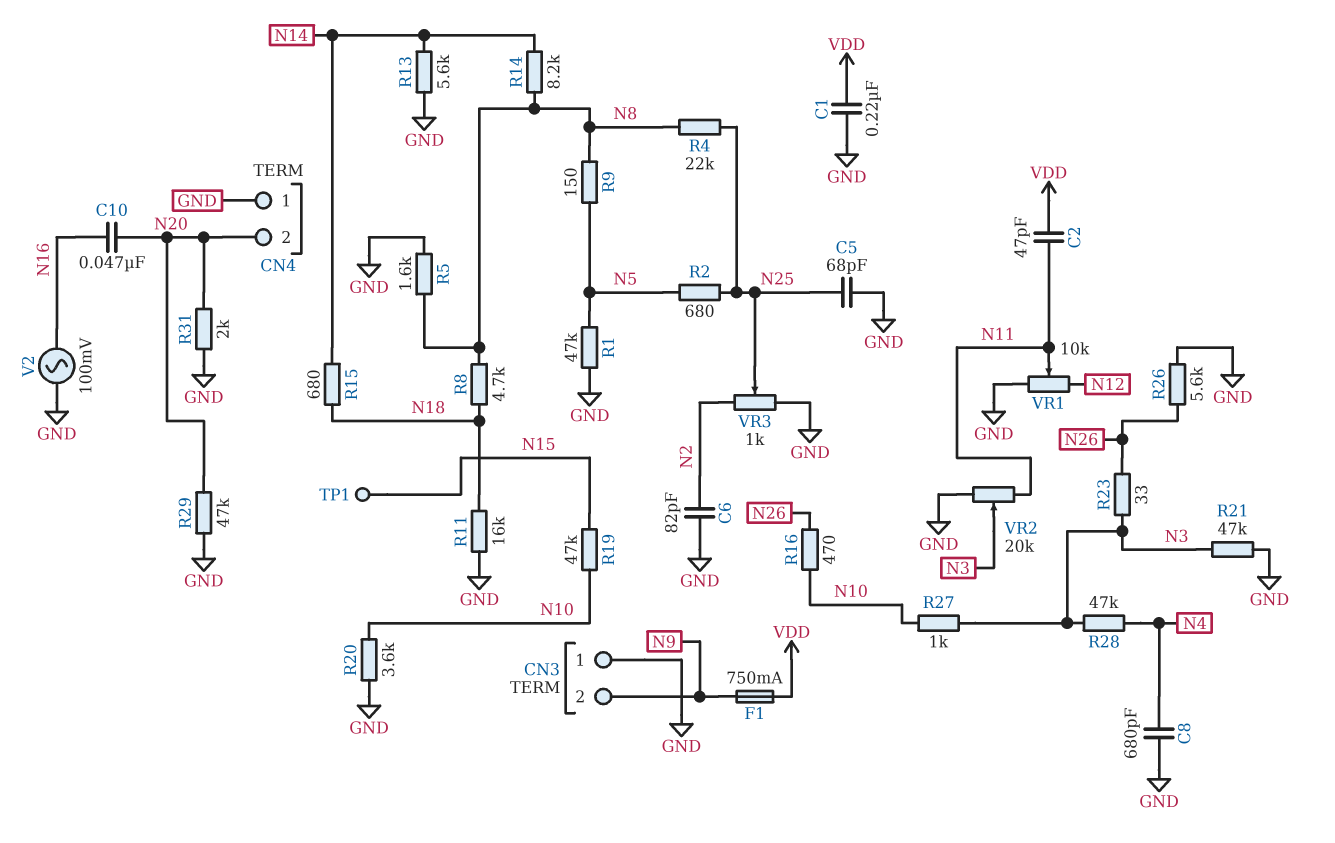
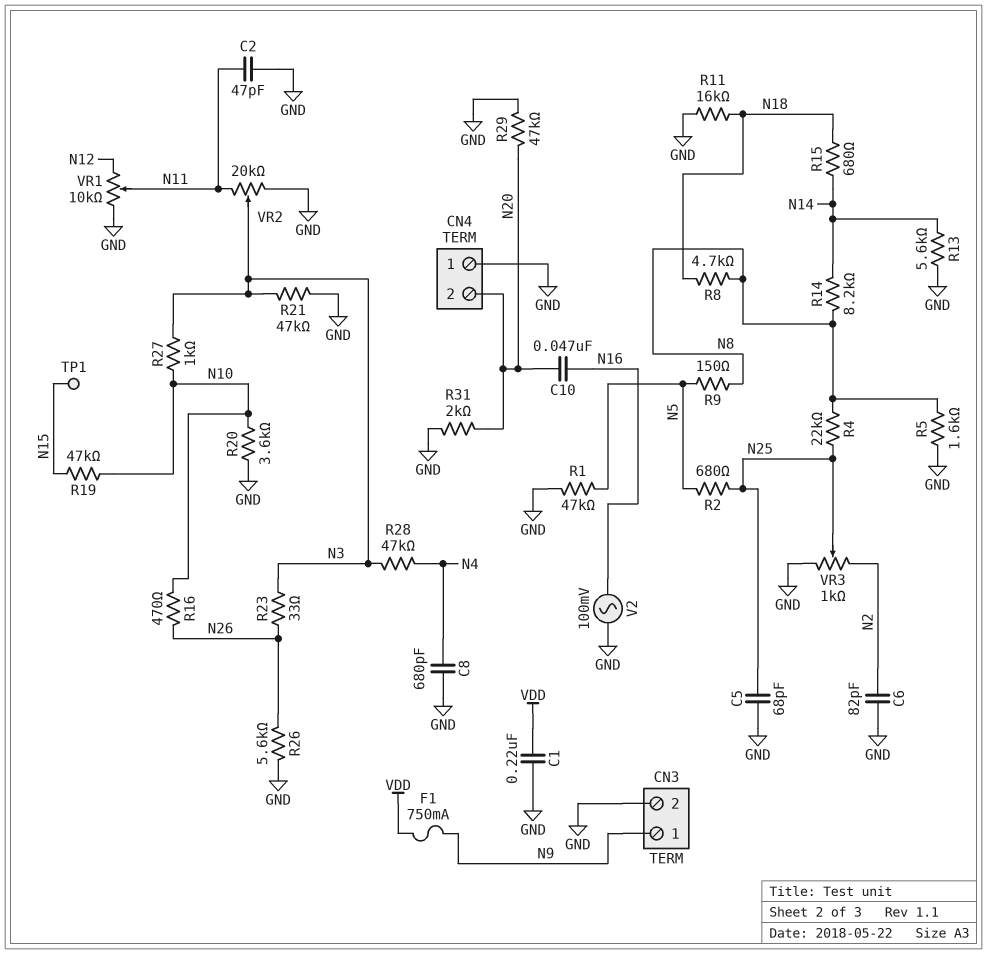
C2: 47pF (N11, VDD) -> 47pF (GND, N11)
CN3 pin 1: GND -> N9
CN3 pin 2: N9 -> GND

